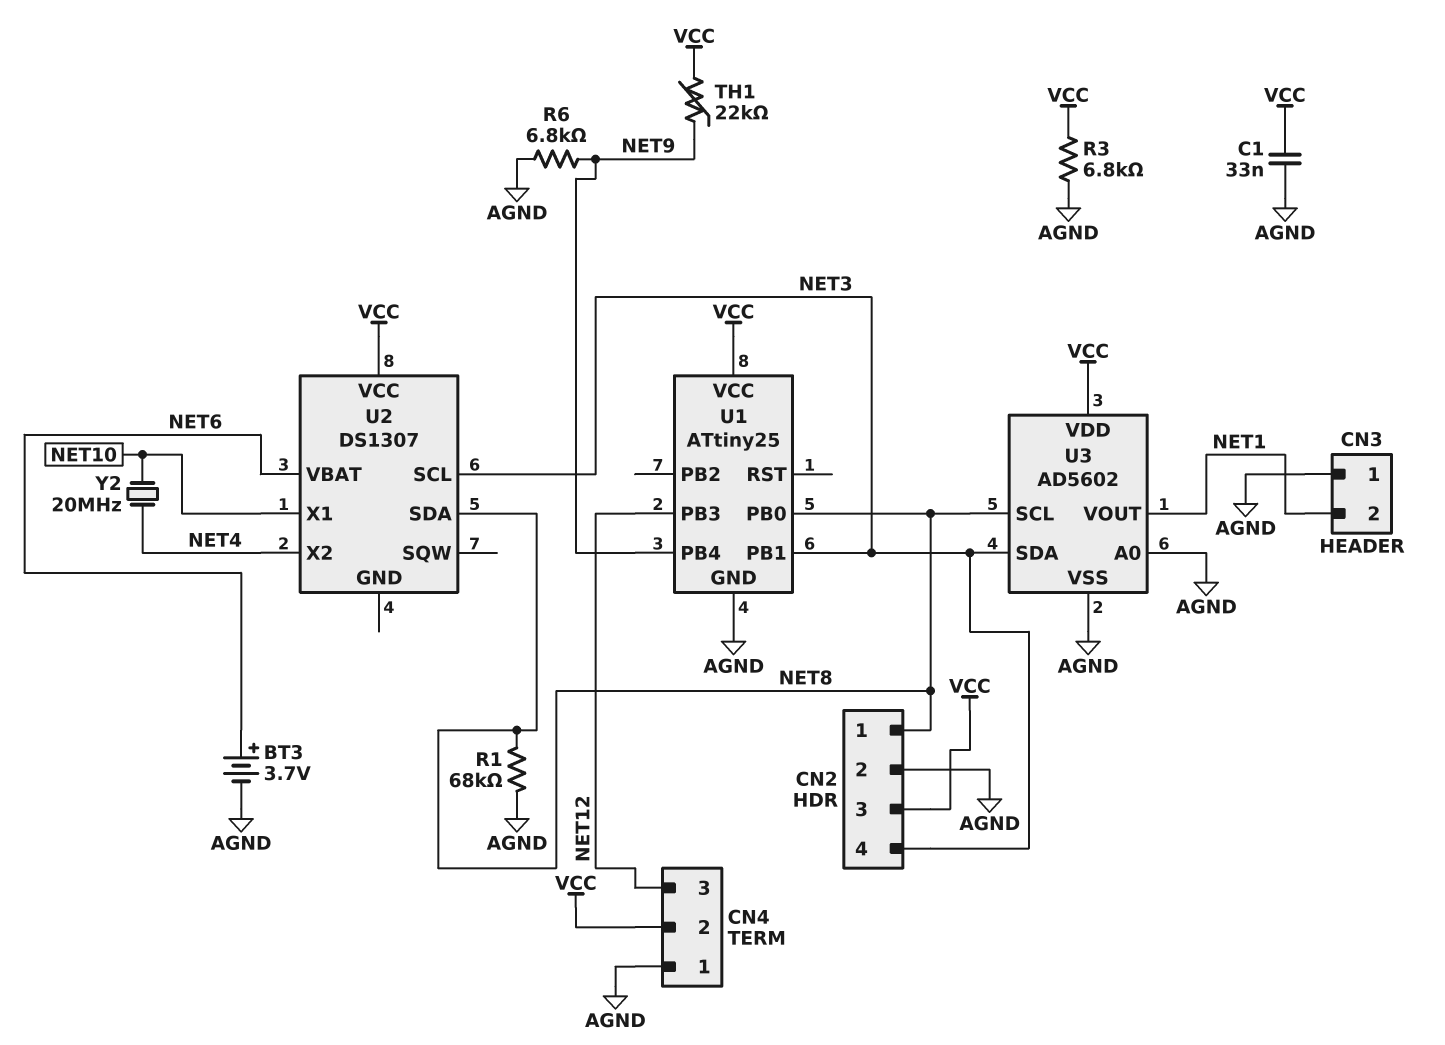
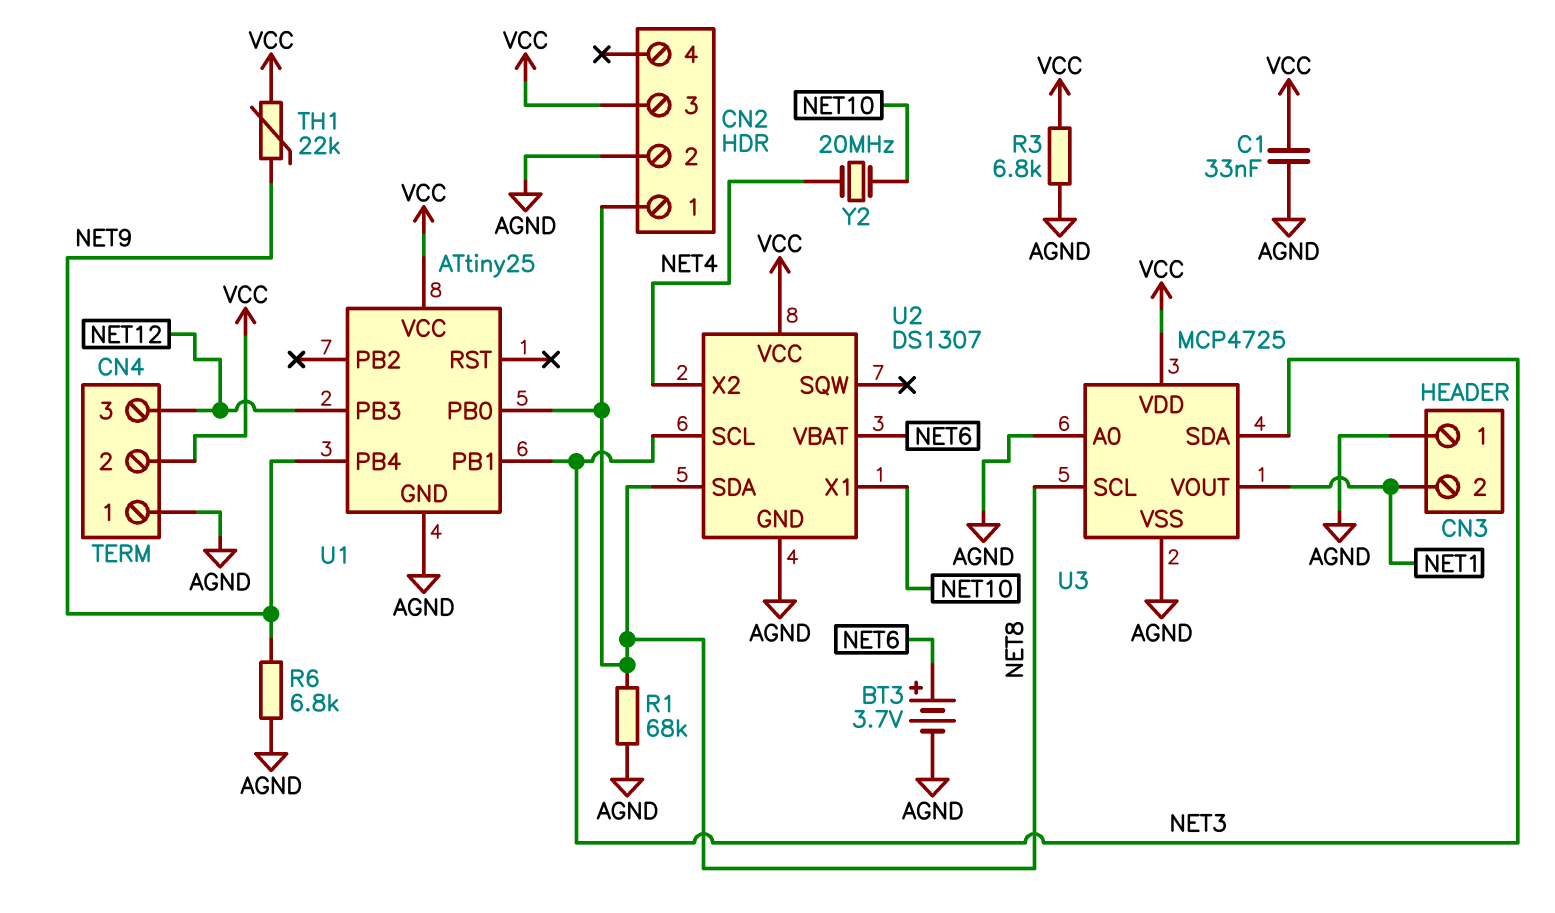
CN2 pin 4: NET3 -> none
U2 pin GND: none -> AGND
U3: AD5602 -> MCP4725

